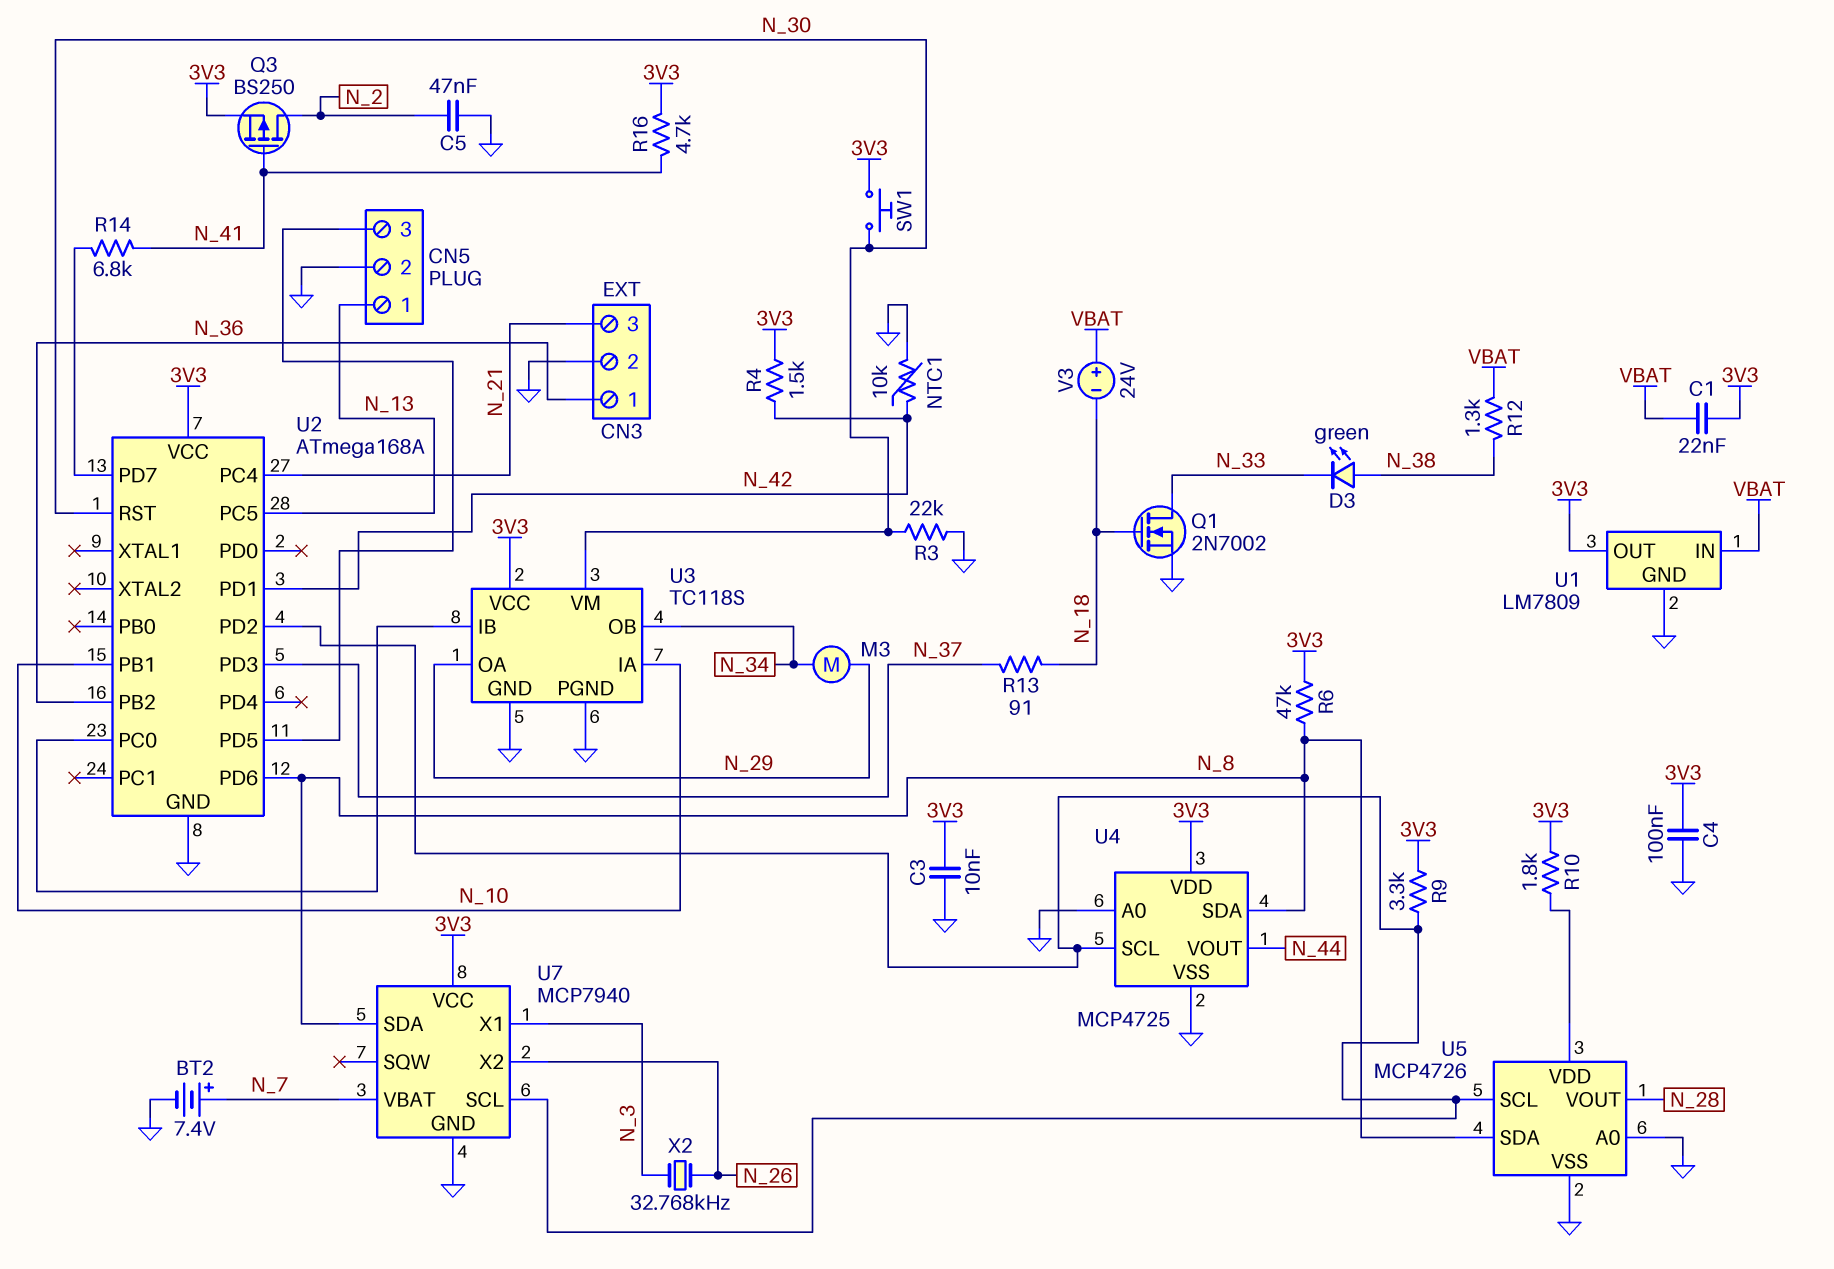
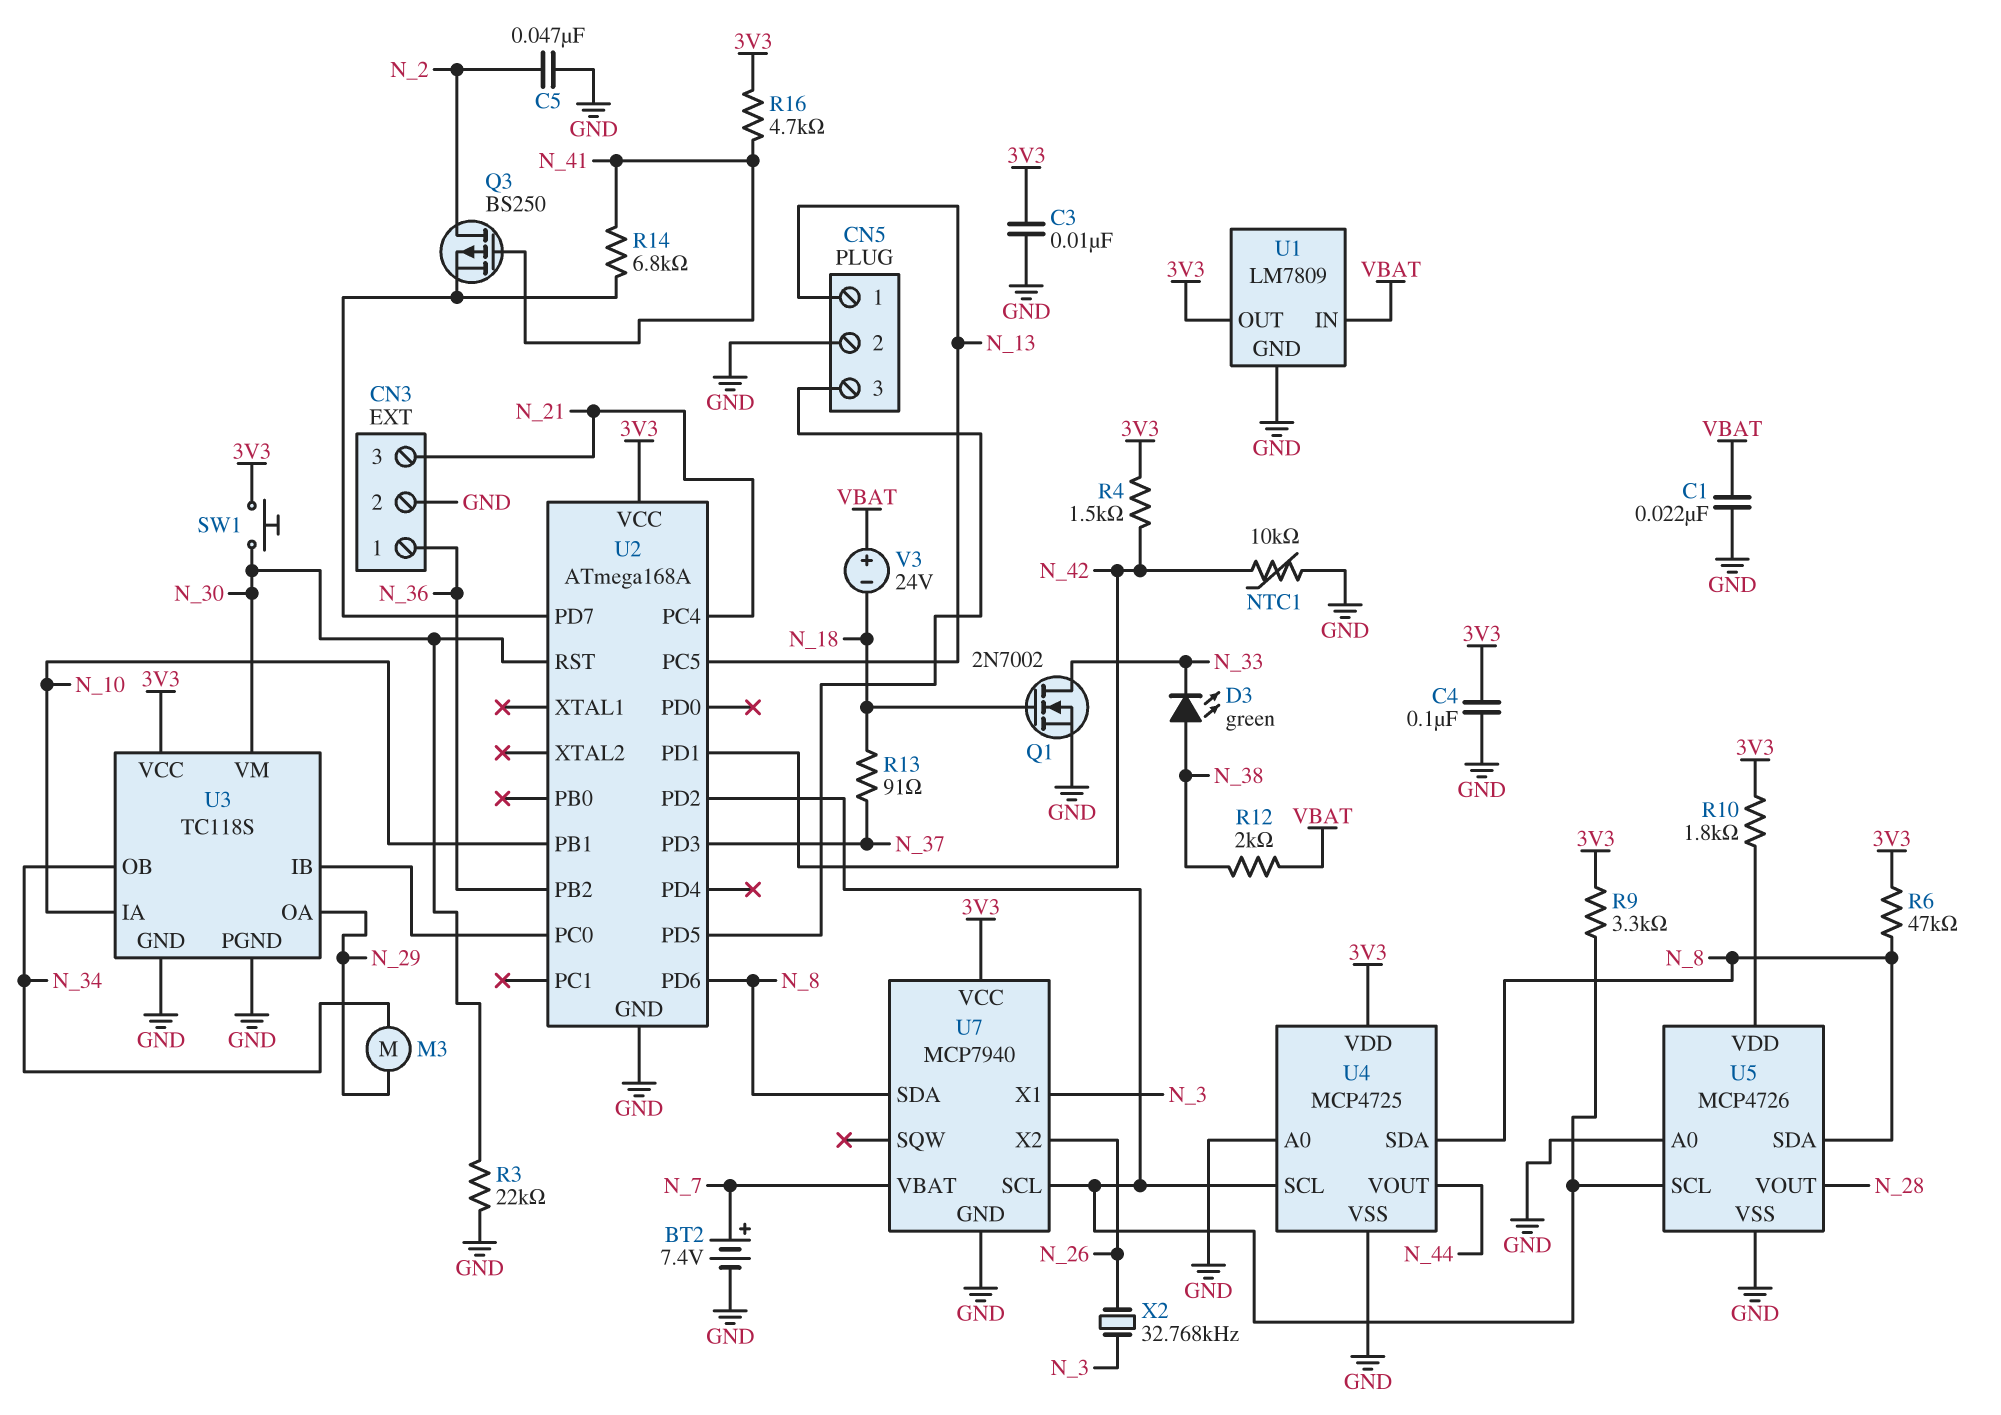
C1: 22nF (3V3, VBAT) -> 22nF (GND, VBAT)
Q3: PMOS BS250 (G N_41, D N_2, S 3V3) -> PMOS BS250 (G N_41, D N_2, S U2/PD7)
R12: 1.3k (N_38, VBAT) -> 2k (N_38, VBAT)

